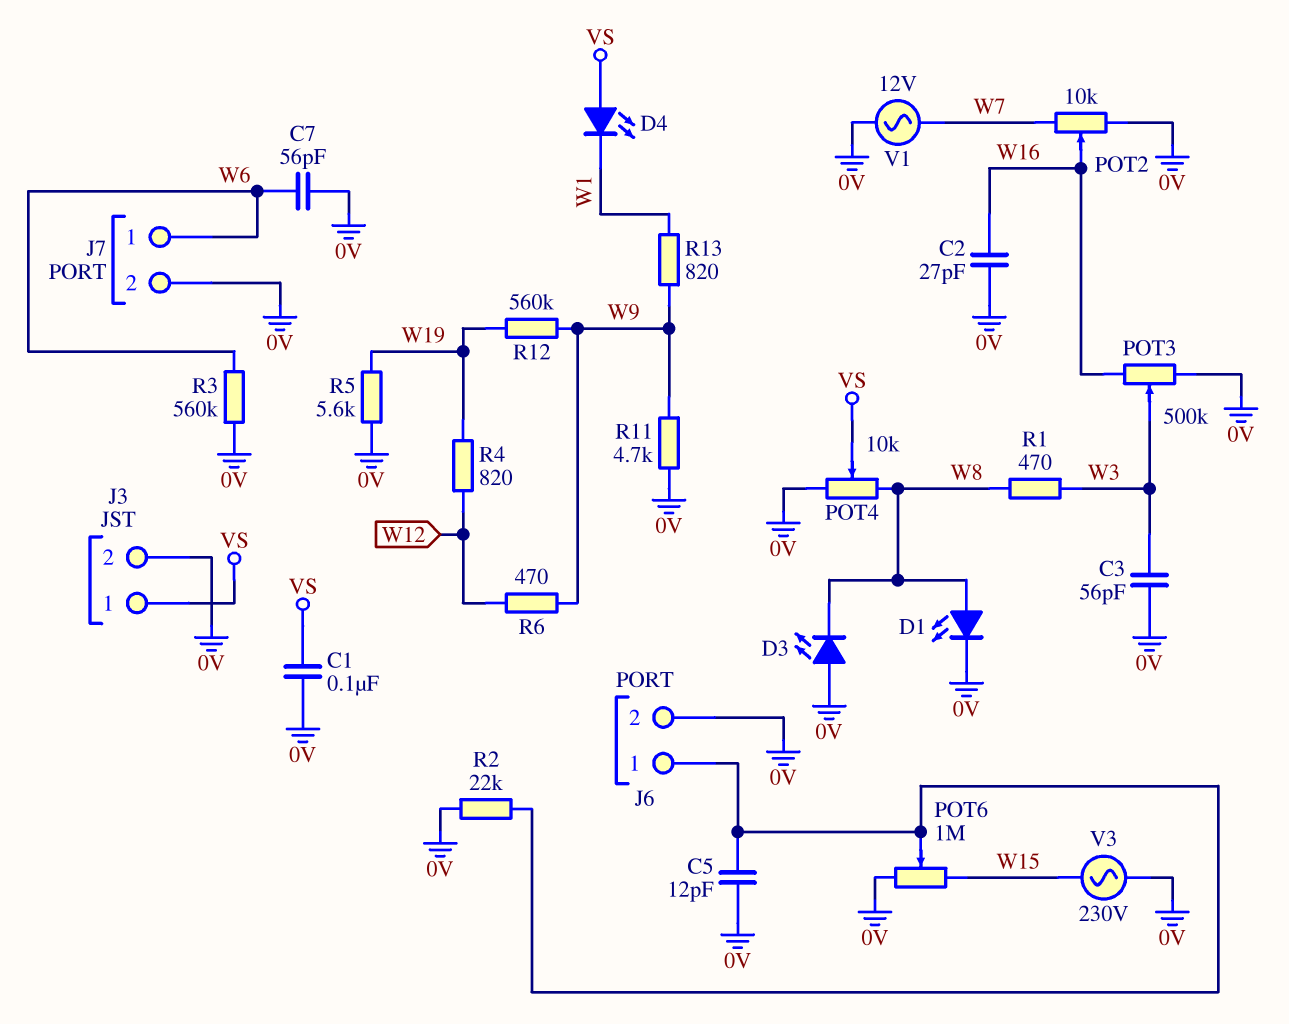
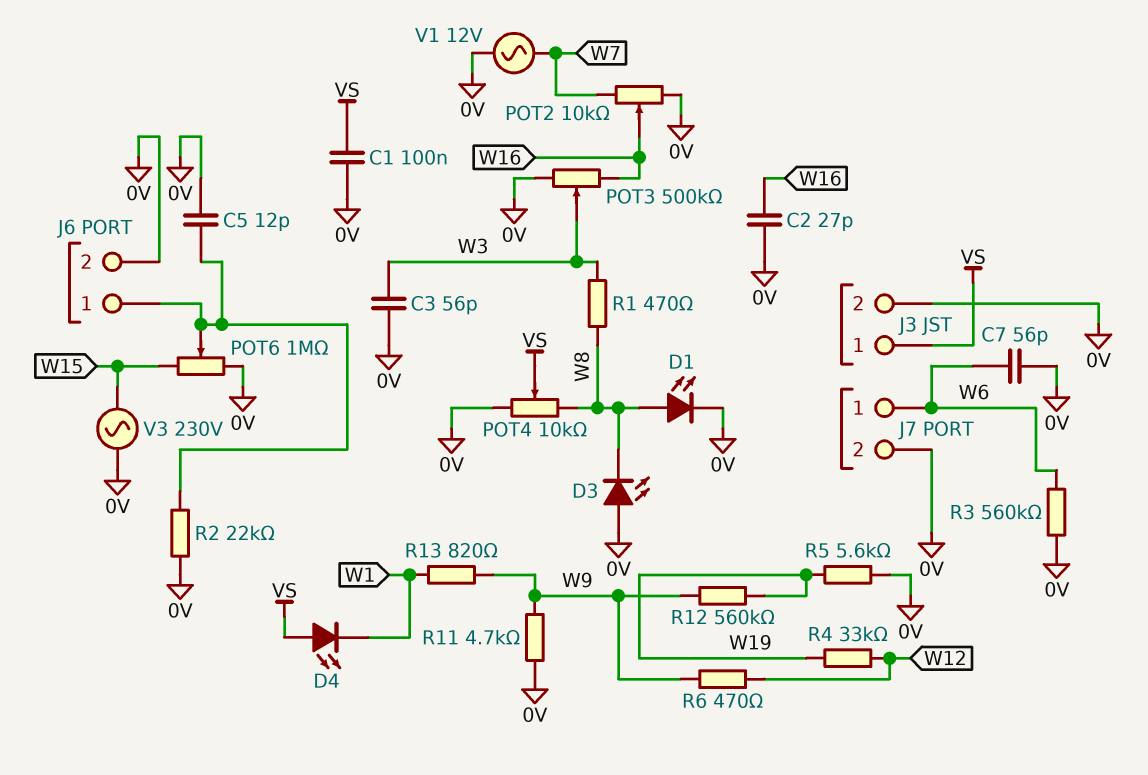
R4: 820 (W12, W19) -> 33k (W12, W19)

